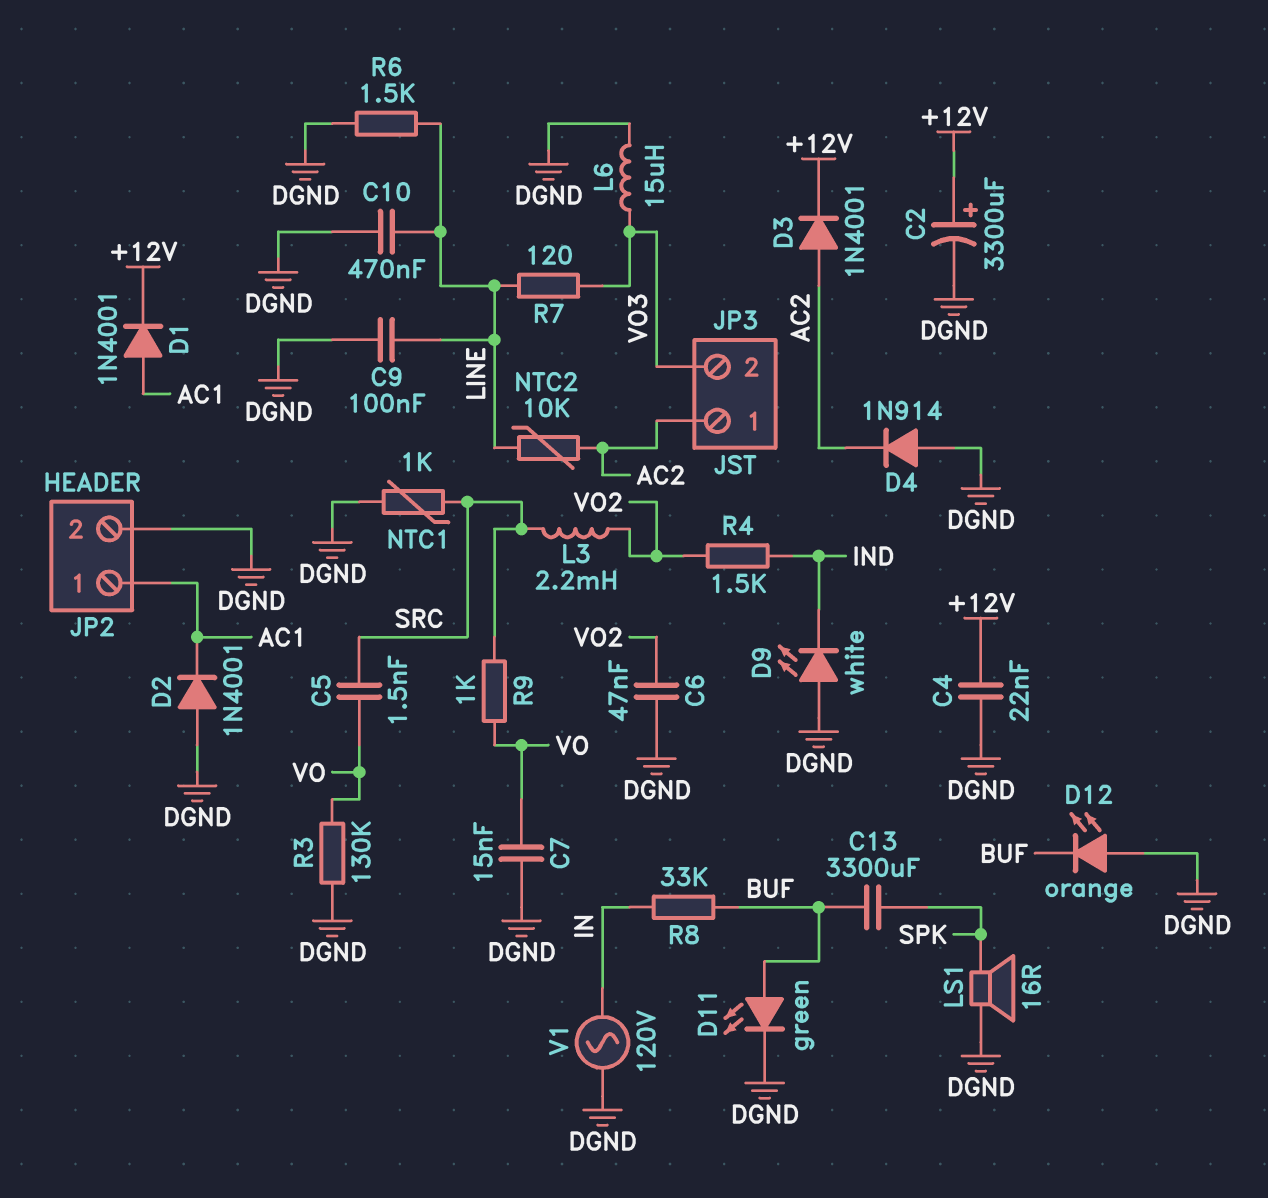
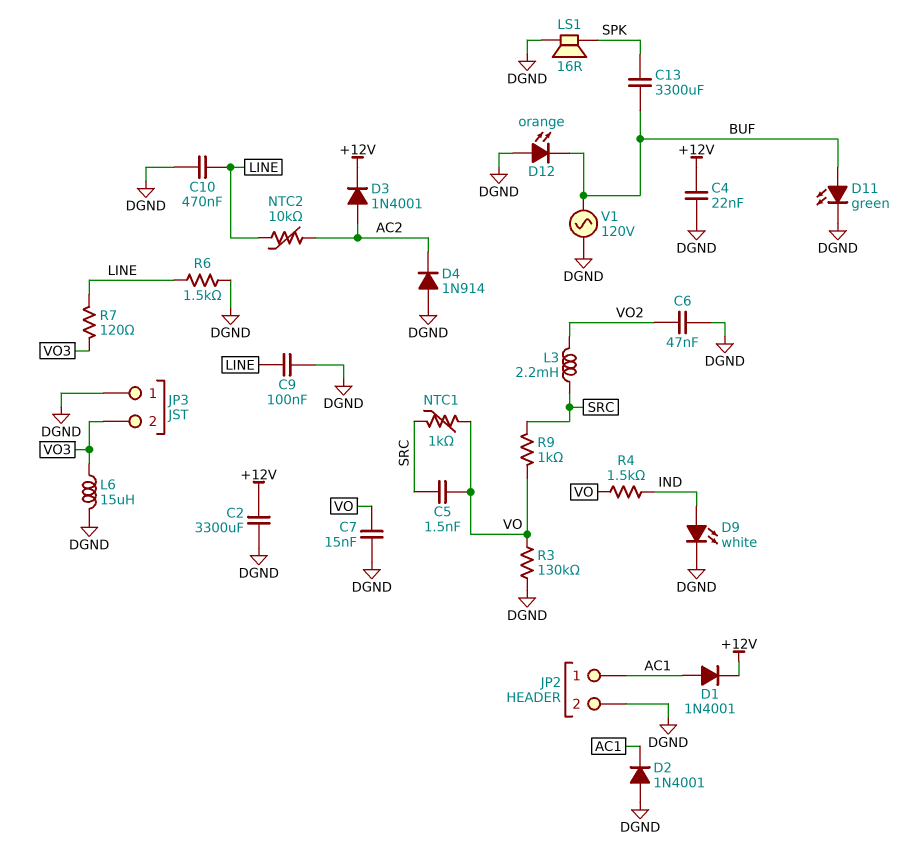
C2: 3300uF (plus +12V, minus DGND) -> 3300uF (+12V, DGND)
D9: LED white (A DGND, K IND) -> LED white (A IND, K DGND)
JP3 pin 1: AC2 -> DGND
NTC1: 1k (DGND, SRC) -> 1k (SRC, VO)
R4: 1.5k (IND, VO2) -> 1.5k (IND, VO)
R8: 33k (BUF, IN) -> none
V1: AC 120V (DGND, IN) -> AC 120V (BUF, DGND)

